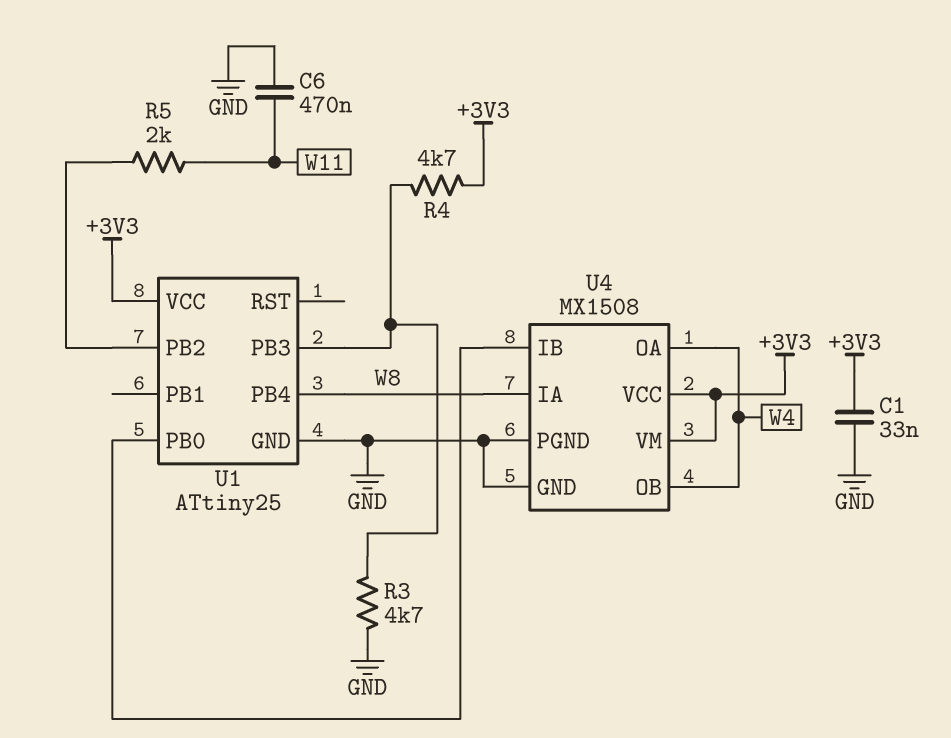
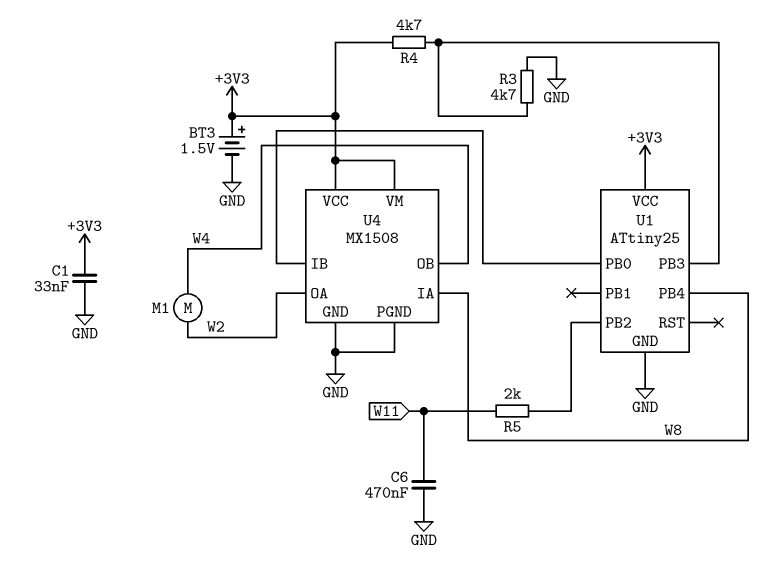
BT3: none -> 1.5V (plus +3V3, minus GND)
M1: none -> motor (W2, W4)
U4 pin OA: W4 -> W2

